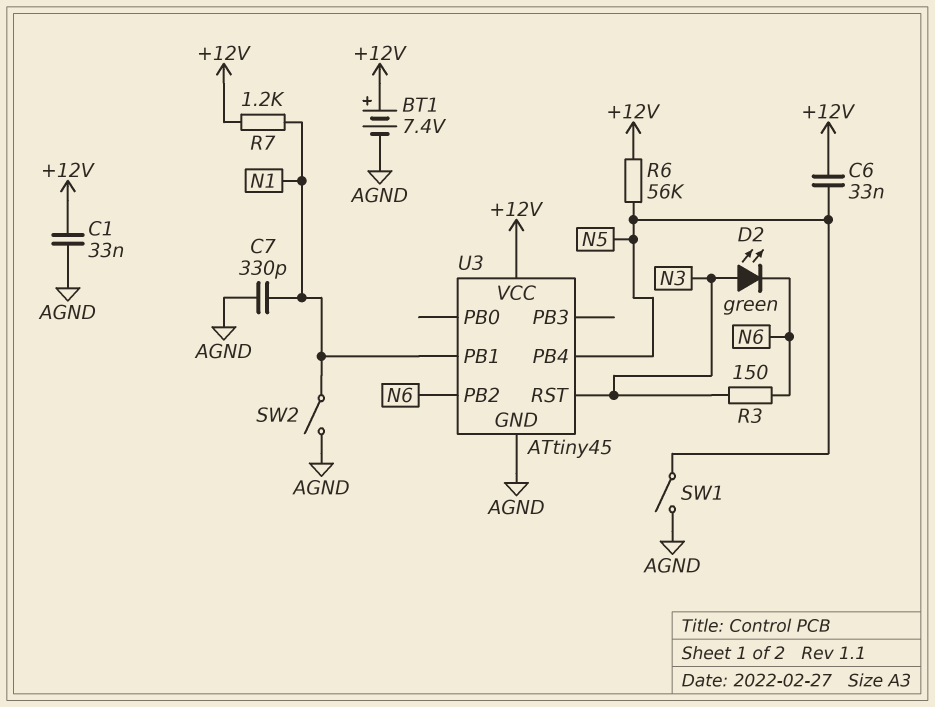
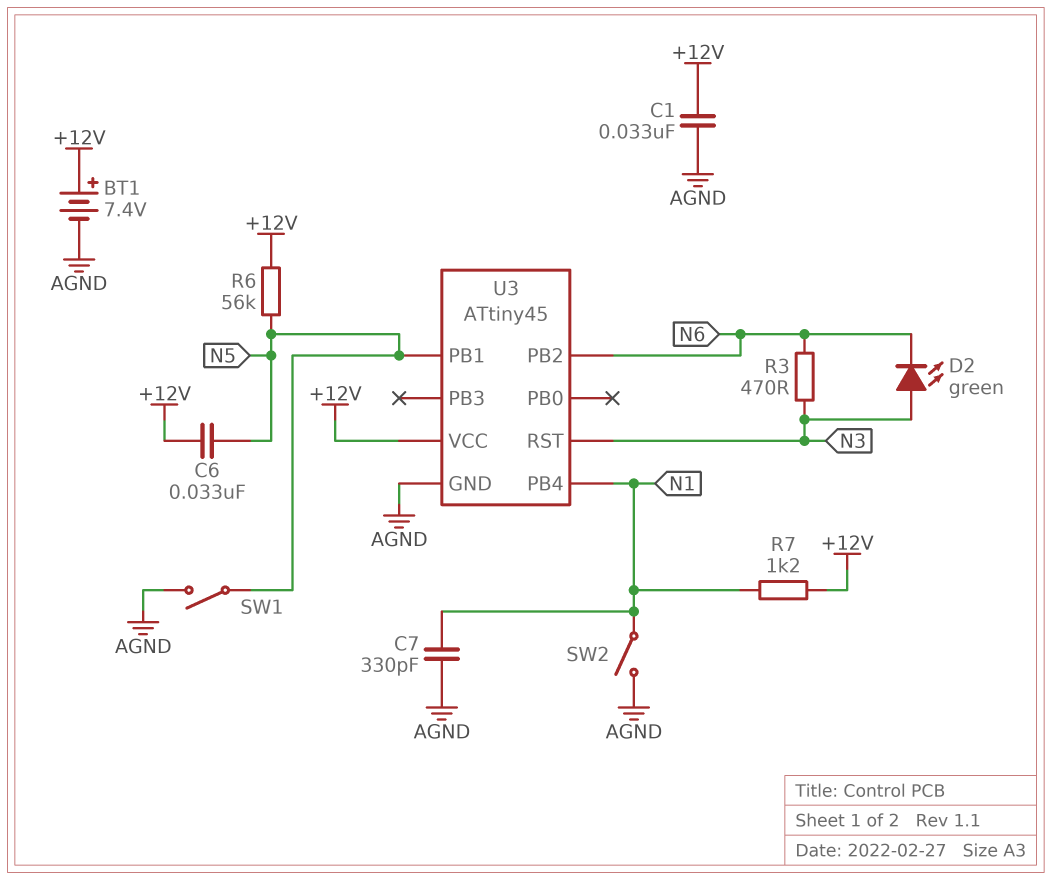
R3: 150 (N3, N6) -> 470 (N3, N6)
U3 pin PB1: N1 -> N5
U3 pin PB4: N5 -> N1

